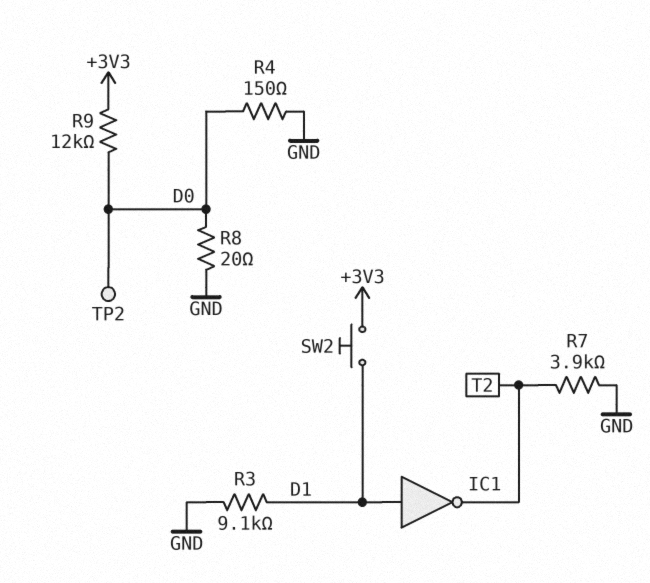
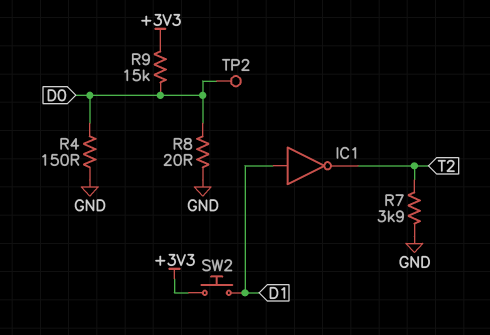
R3: 9.1k (D1, GND) -> none
R9: 12k (+3V3, D0) -> 15k (+3V3, D0)

